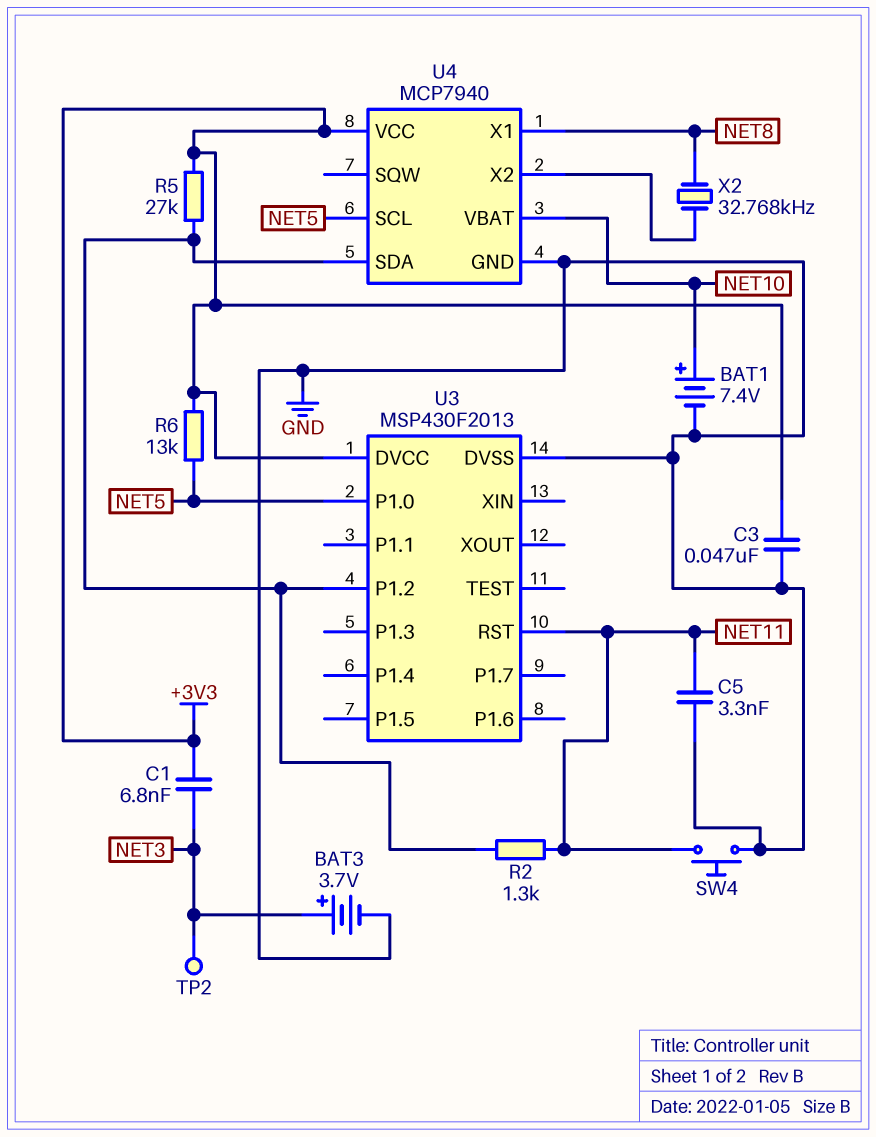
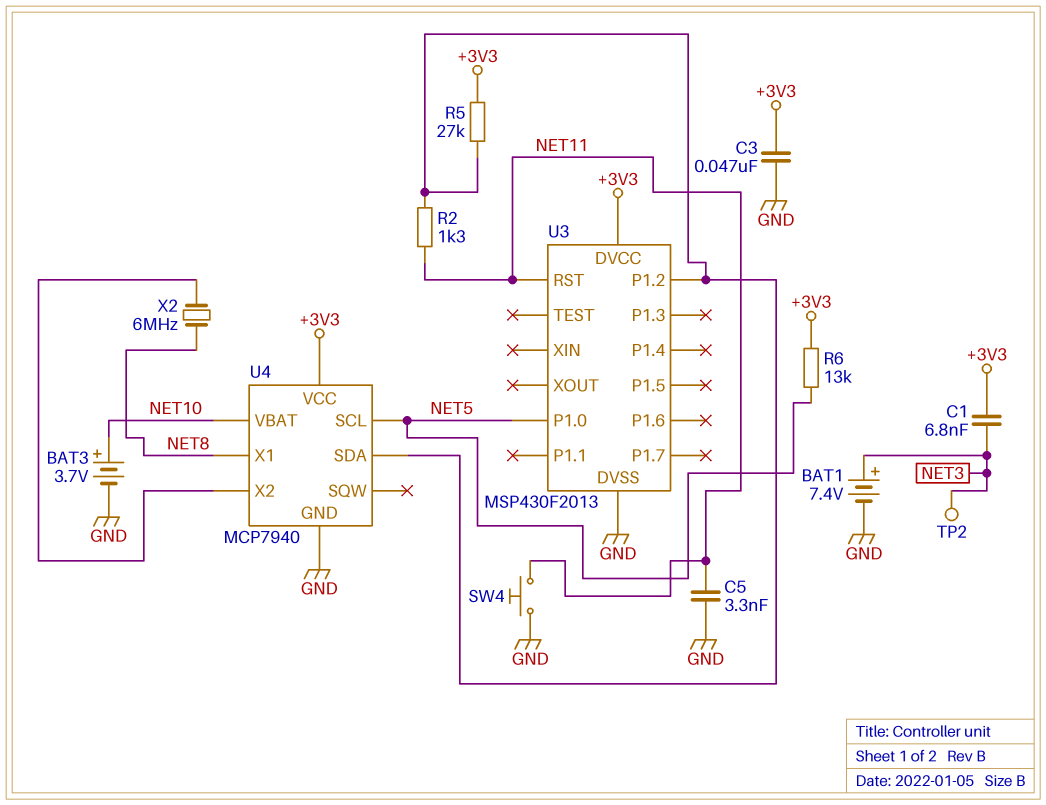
BAT1: 7.4V (plus NET10, minus GND) -> 7.4V (plus NET3, minus GND)
BAT3: 3.7V (plus NET3, minus GND) -> 3.7V (plus NET10, minus GND)
X2: 32.768kHz (NET8, U4/X2) -> 6MHz (NET8, U4/X2)

